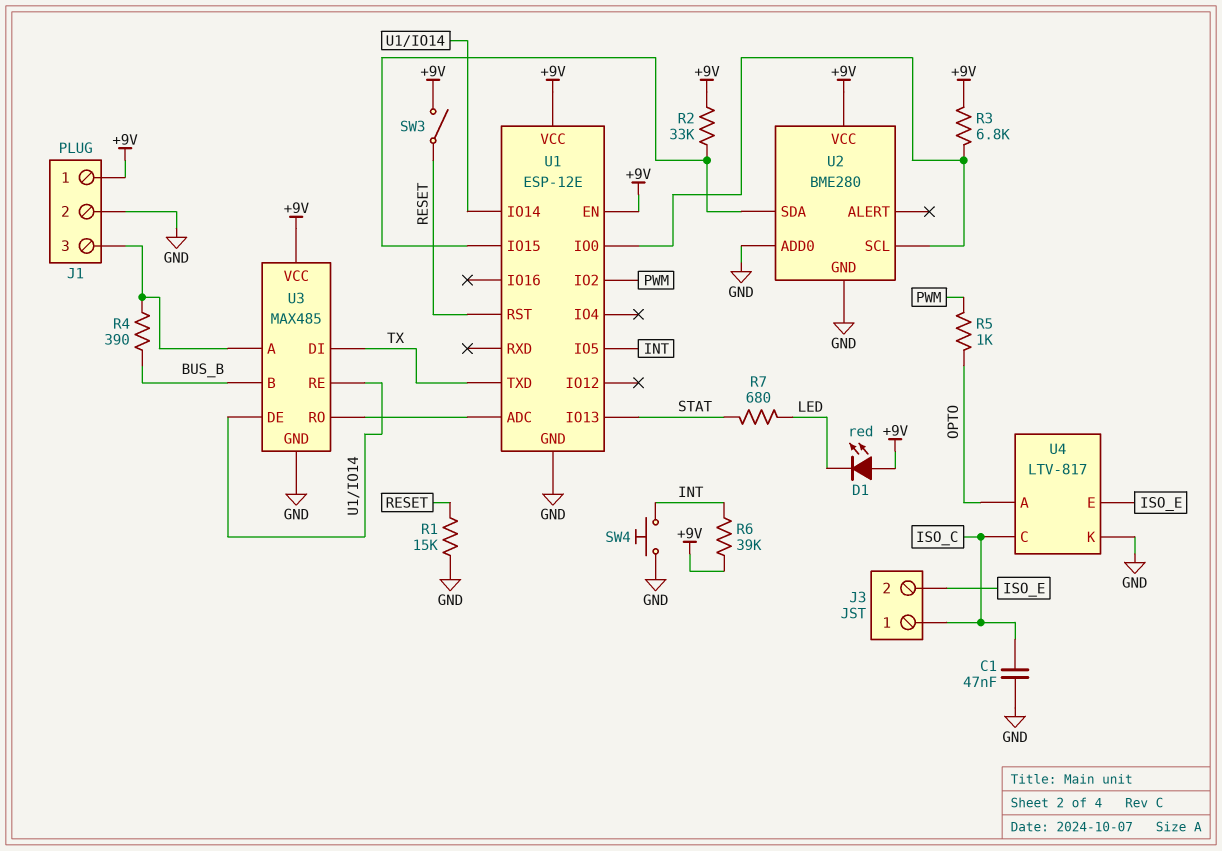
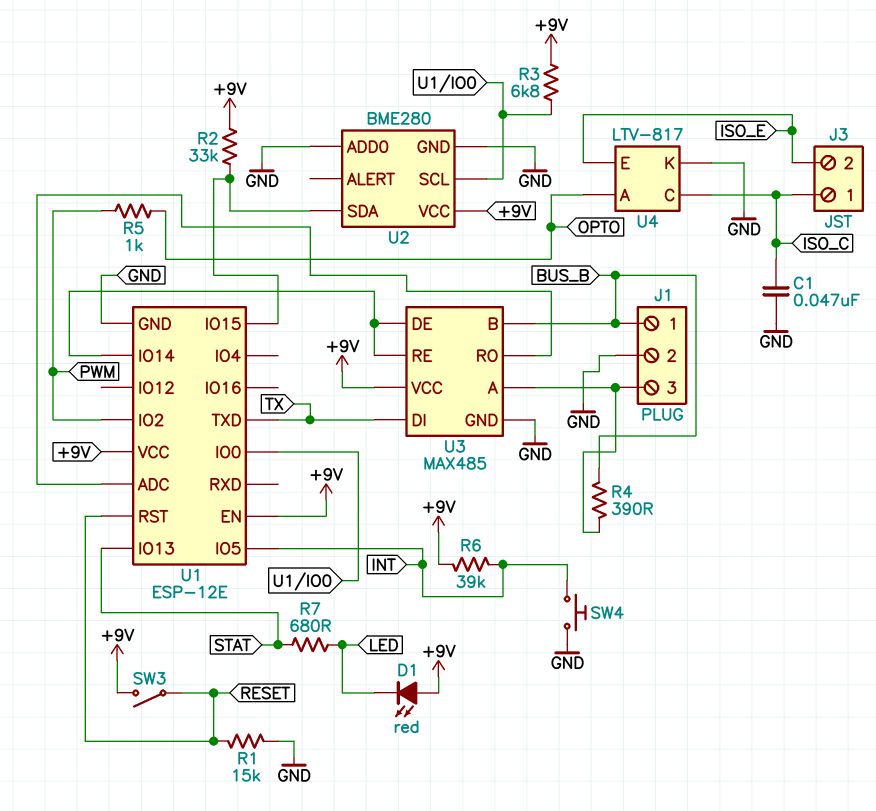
J1 pin 1: +9V -> BUS_B

